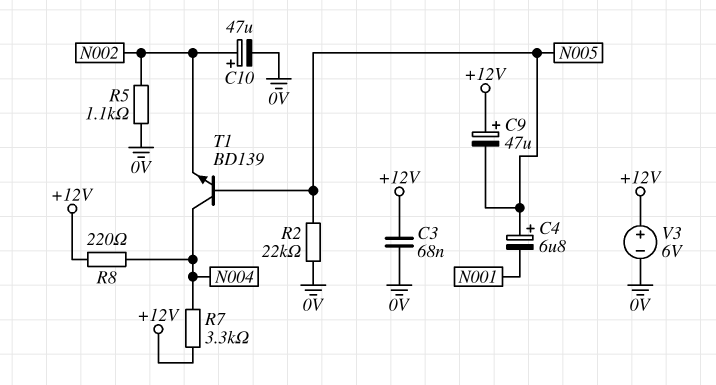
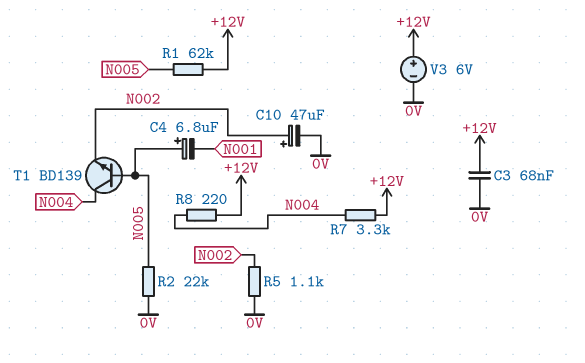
C9: 47uF (plus +12V, minus N005) -> none
R1: none -> 62k (+12V, N005)

